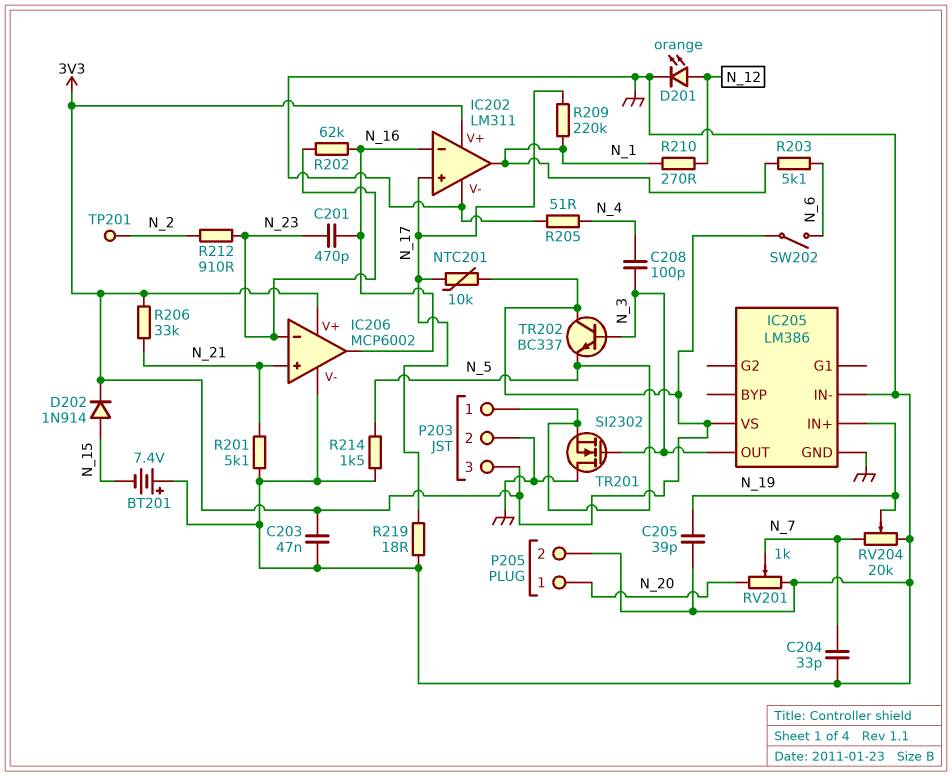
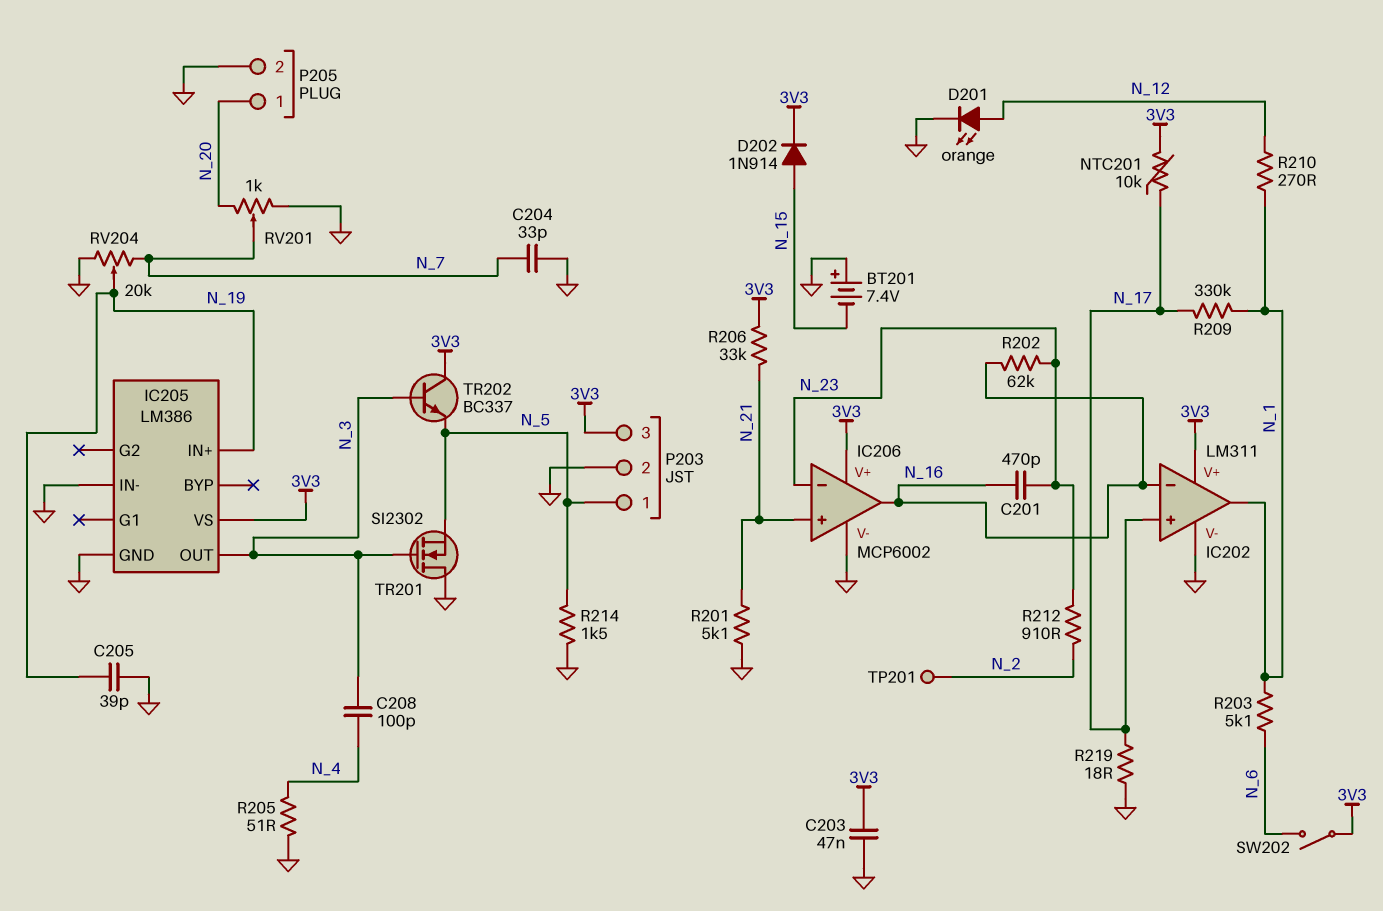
R209: 220k (N_1, N_17) -> 330k (N_1, N_17)

